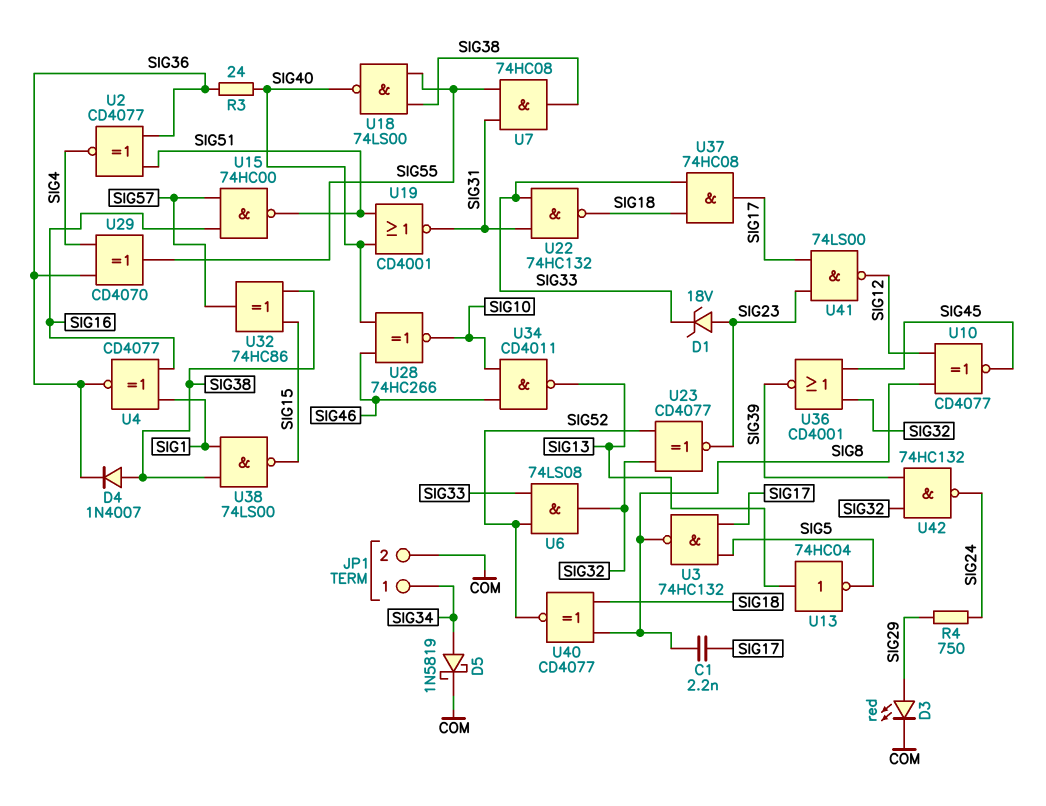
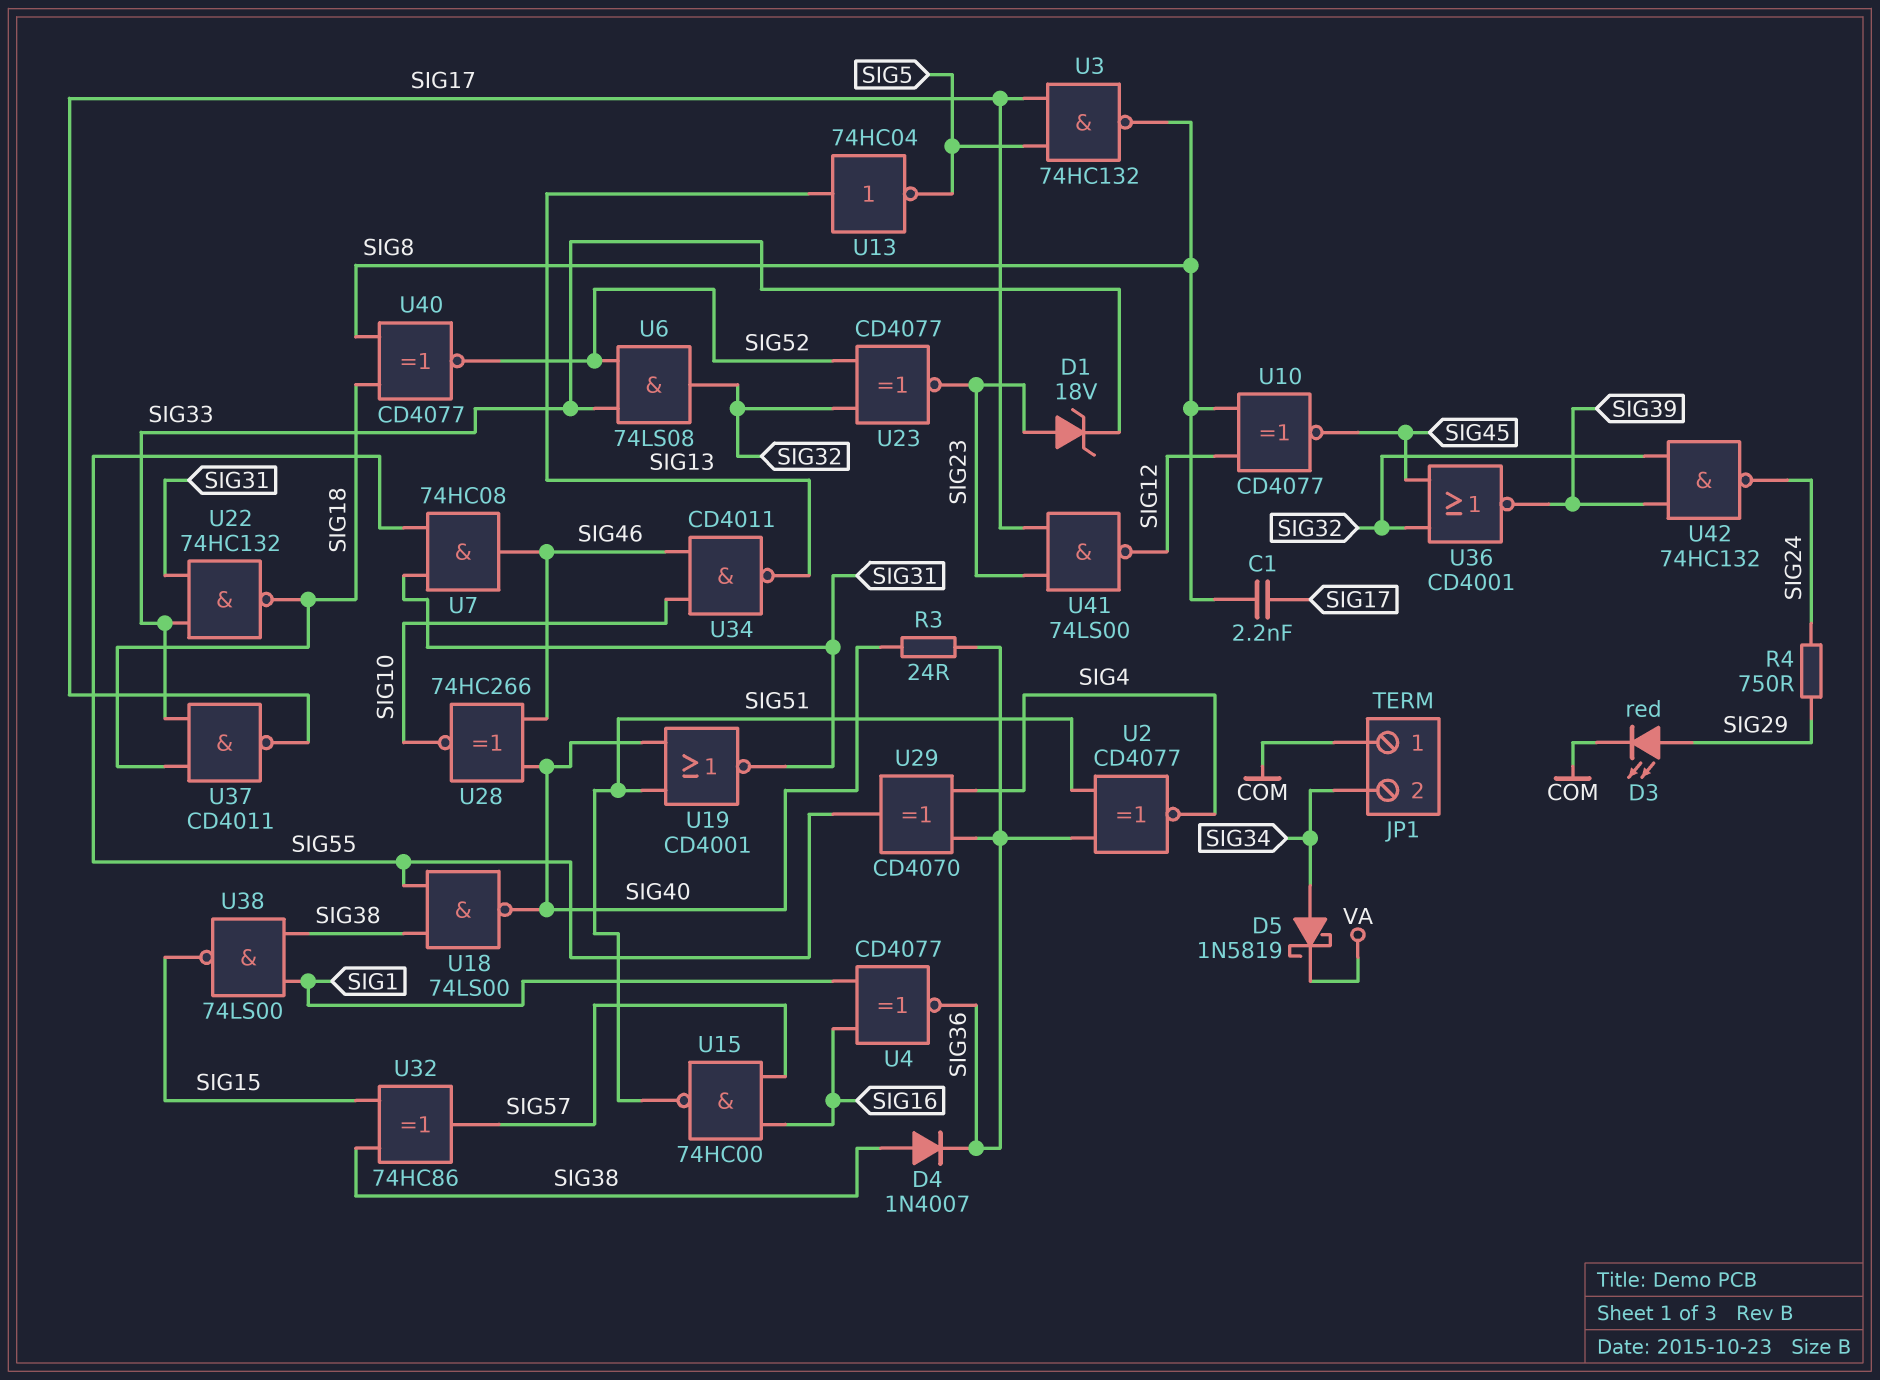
D5: schottky 1N5819 (A SIG34, K COM) -> schottky 1N5819 (A SIG34, K VA)
JP1 pin 1: SIG34 -> COM
JP1 pin 2: COM -> SIG34
U7: AND 74HC08 (in SIG31, in SIG55, out SIG38) -> AND 74HC08 (in SIG31, in SIG55, out SIG46)
U37: AND 74HC08 (in SIG18, in SIG33, out SIG17) -> NAND CD4011 (in SIG18, in SIG33, out SIG17)

